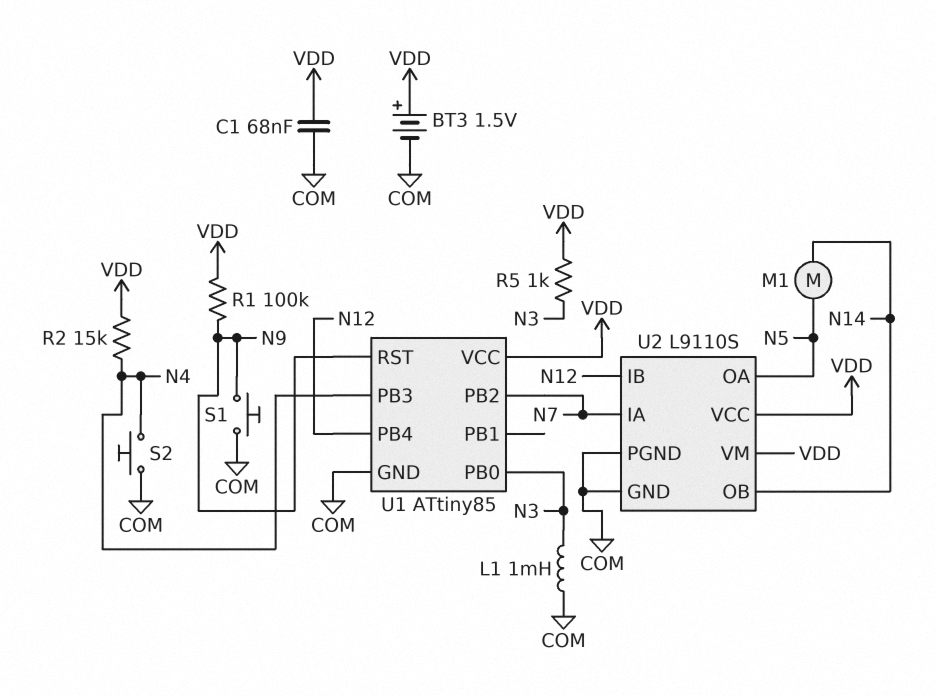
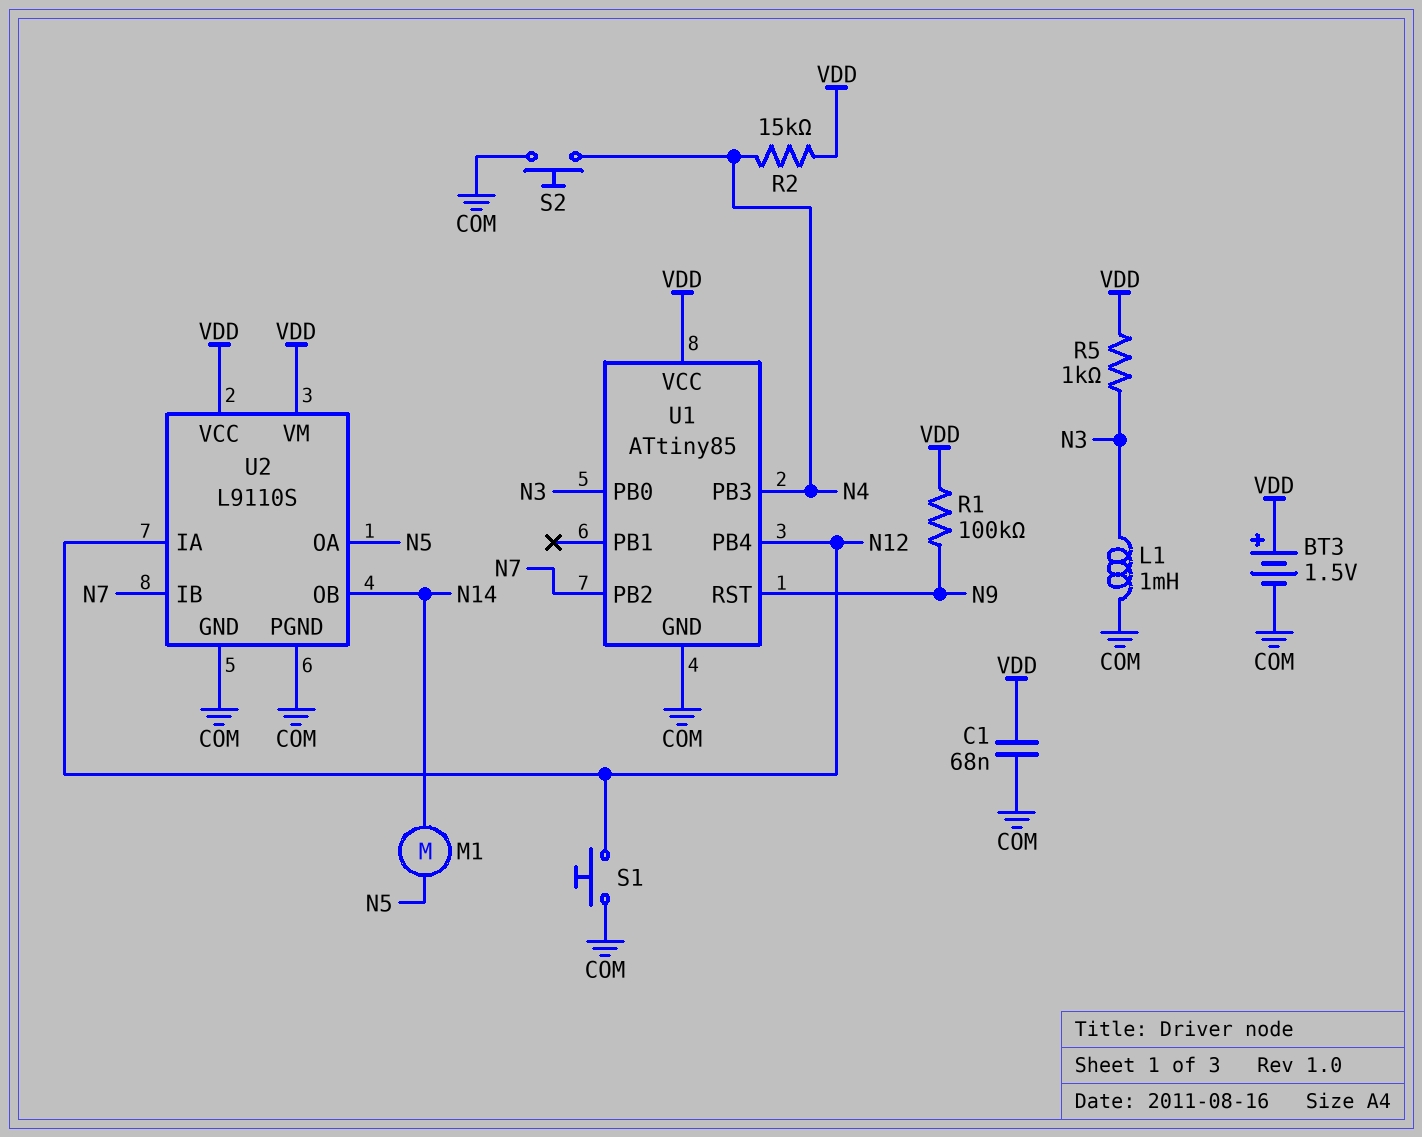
S1: button (COM, N9) -> button (COM, N12)
U2 pin IA: N7 -> N12
U2 pin IB: N12 -> N7

